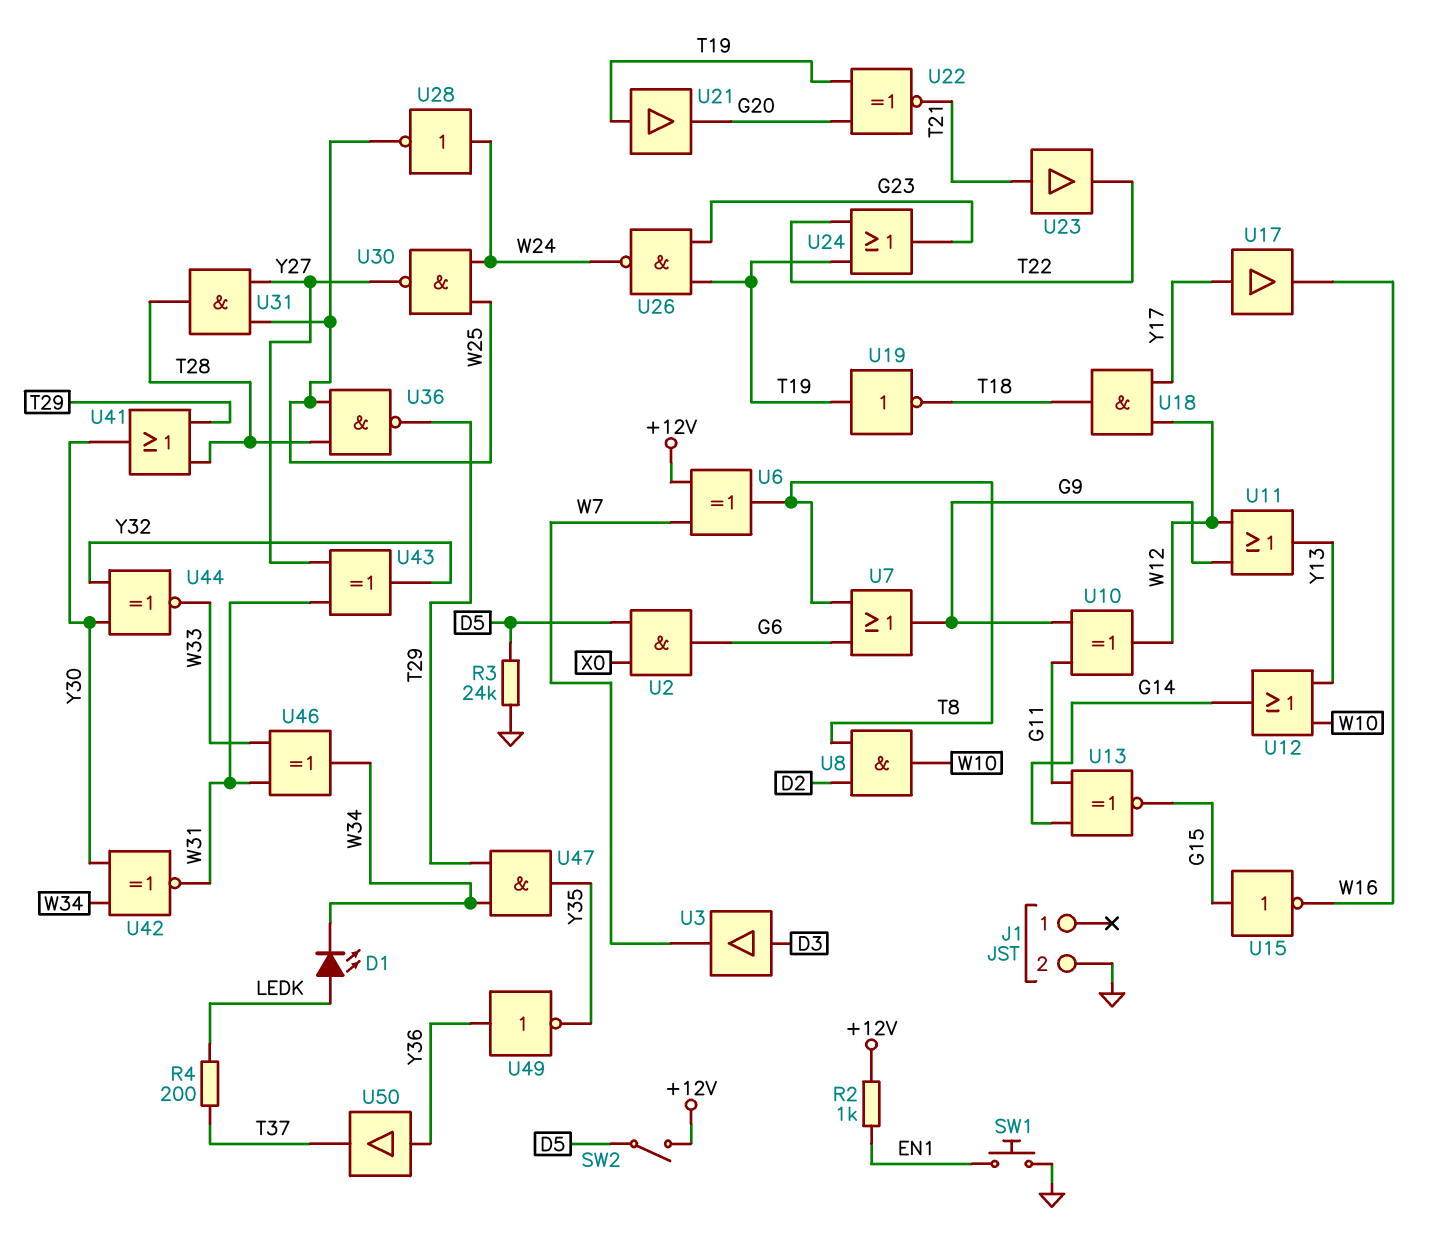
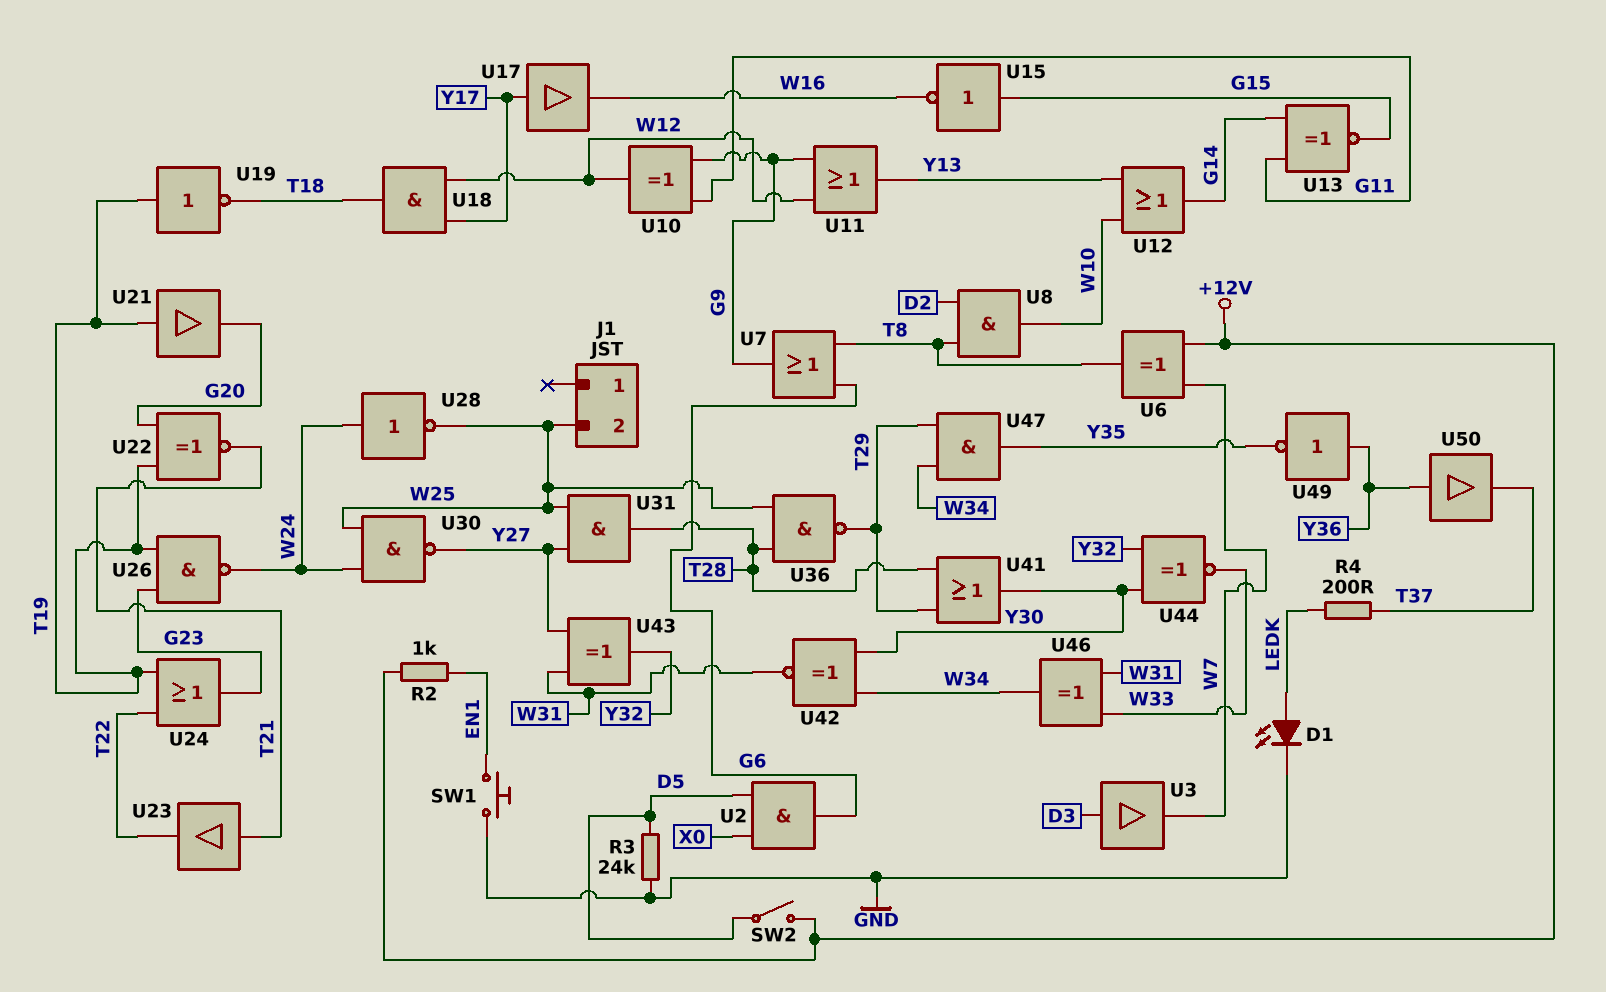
D1: LED (A LEDK, K W34) -> LED (A LEDK, K GND)
J1 pin 2: GND -> W25

